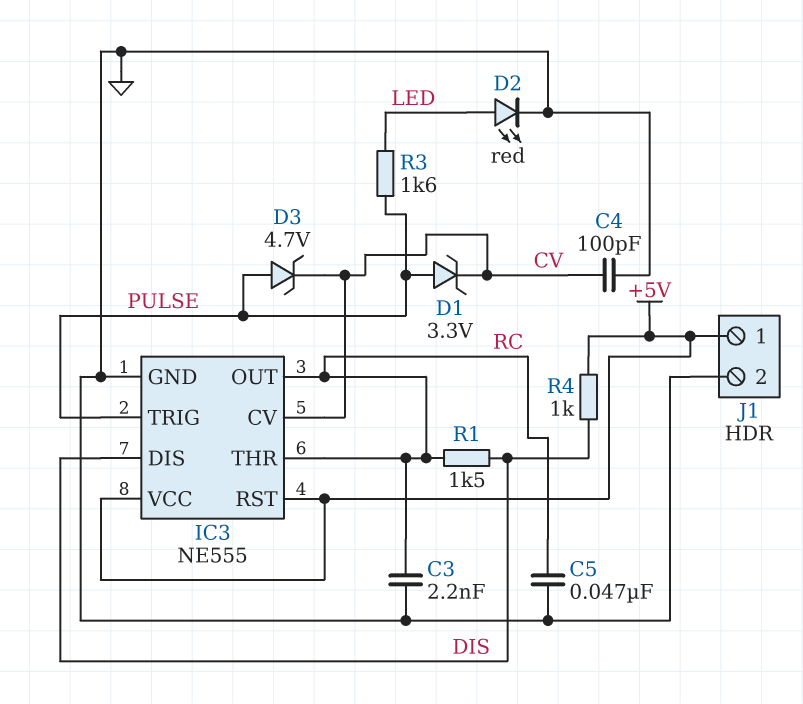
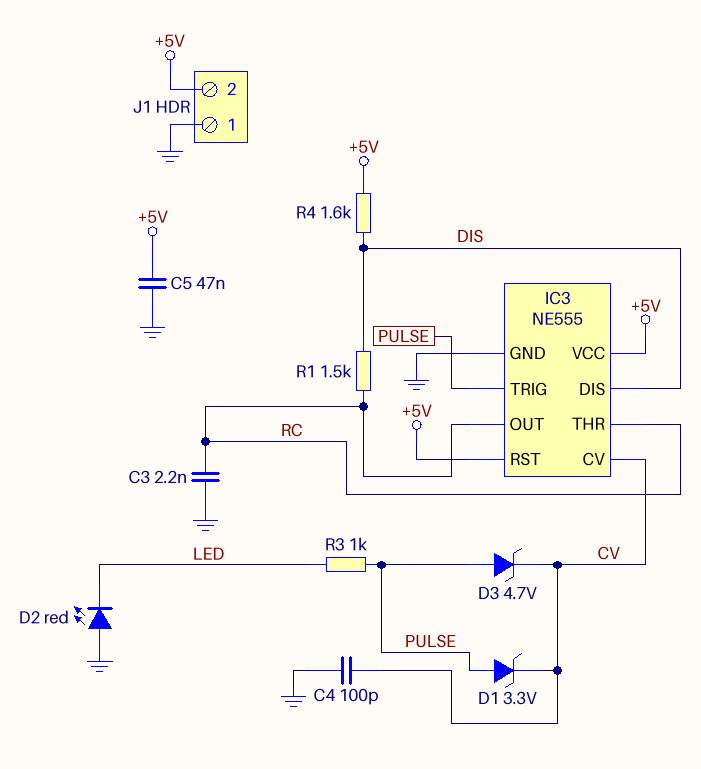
C5: 47nF (GND, RC) -> 47nF (+5V, GND)
D2: LED red (A LED, K GND) -> LED red (A GND, K LED)
J1 pin 1: +5V -> GND
J1 pin 2: GND -> +5V
R3: 1.6k (LED, PULSE) -> 1k (LED, PULSE)
R4: 1k (+5V, DIS) -> 1.6k (+5V, DIS)

